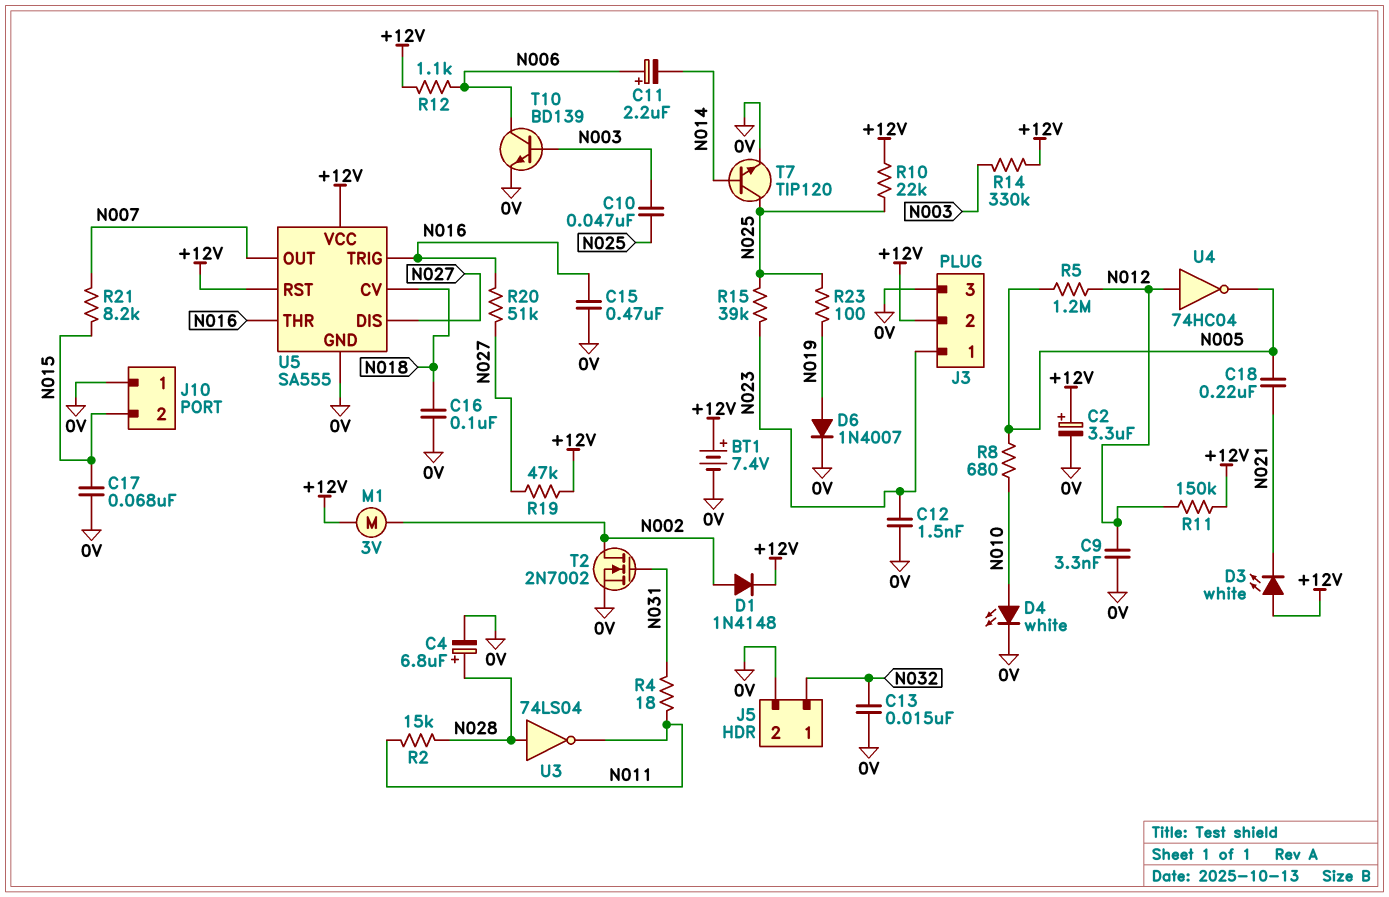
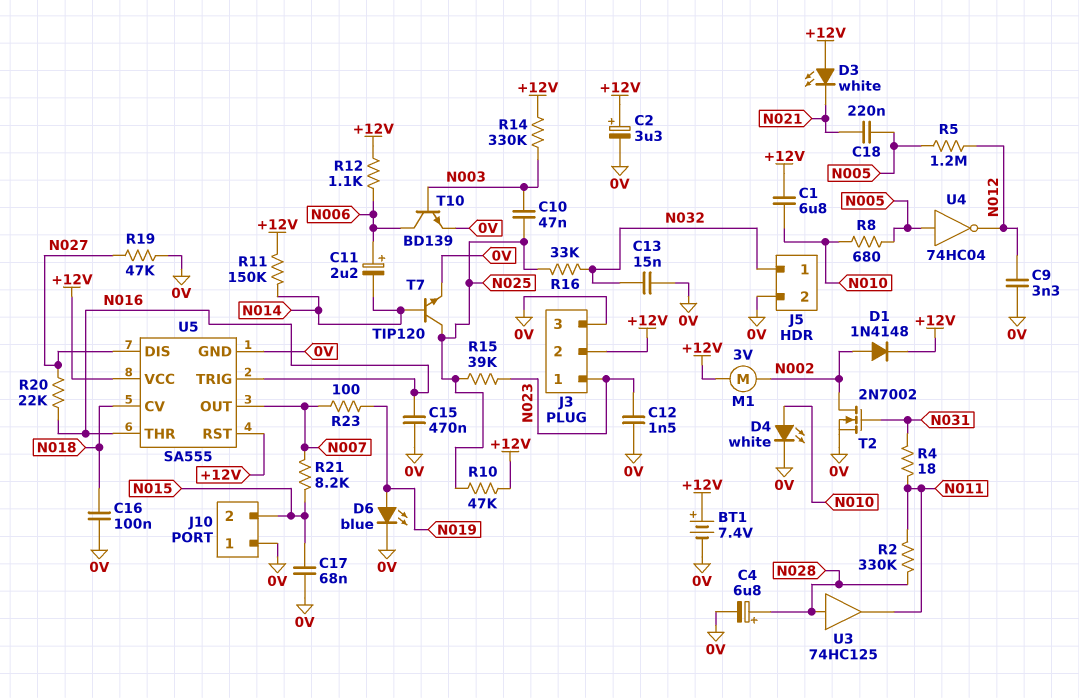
C1: none -> 6.8uF (+12V, N010)
D6: diode 1N4007 (A N019, K 0V) -> LED blue (A N019, K 0V)
R2: 15k (N011, N028) -> 330k (N011, N028)
R10: 22k (+12V, N025) -> 47k (+12V, N025)
R11: 150k (+12V, N012) -> 150k (+12V, N014)
R16: none -> 33k (N025, N032)
R19: 47k (+12V, N027) -> 47k (0V, N027)
R20: 51k (N016, N027) -> 22k (N016, N027)
R23: 100 (N019, N025) -> 100 (N007, N019)
U3: NOT 74LS04 (in N028, out N011) -> buffer 74HC125 (in N028, out N011)
U4: NOT 74HC04 (in N012, out N005) -> NOT 74HC04 (in N005, out N012)

